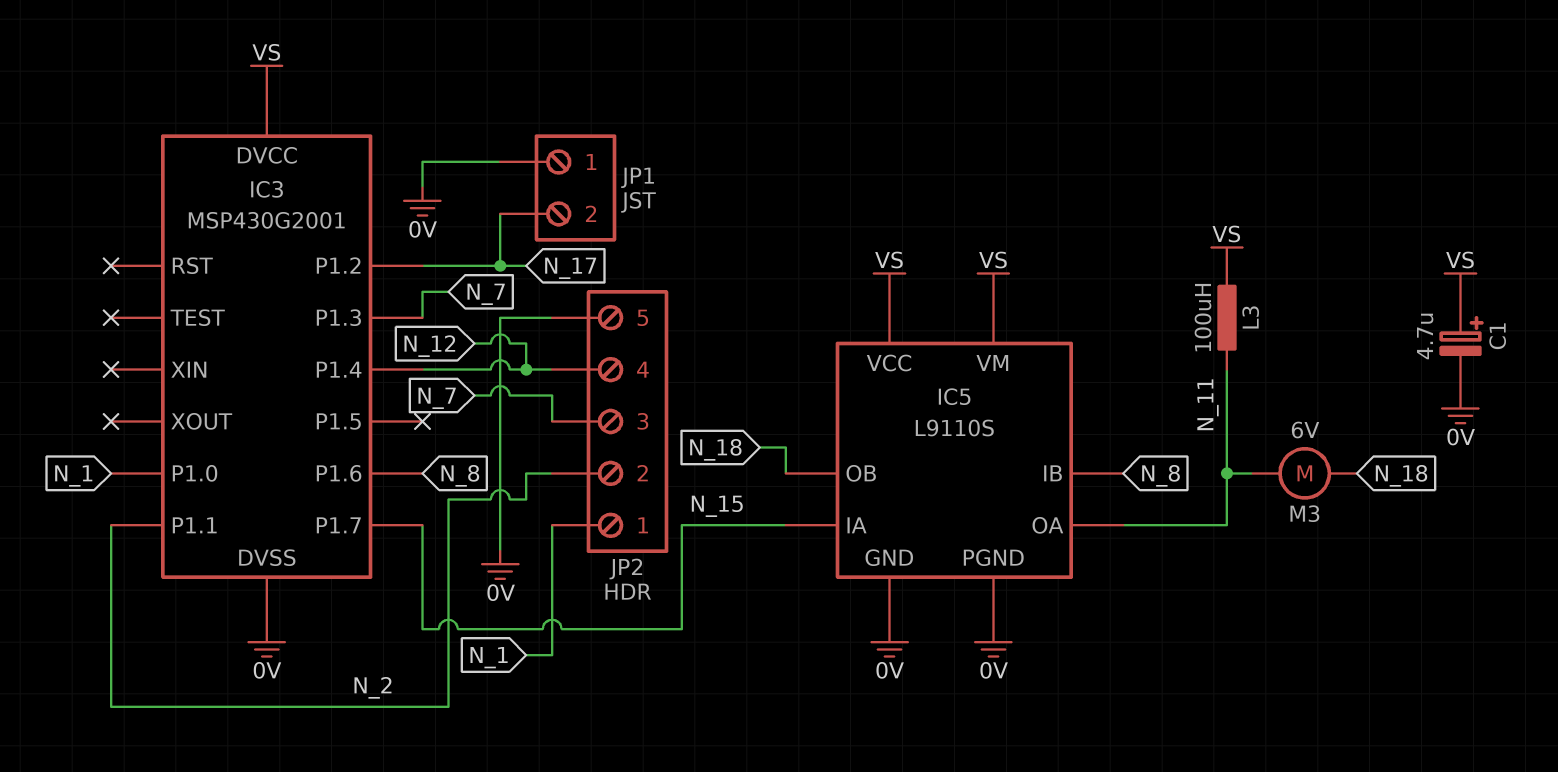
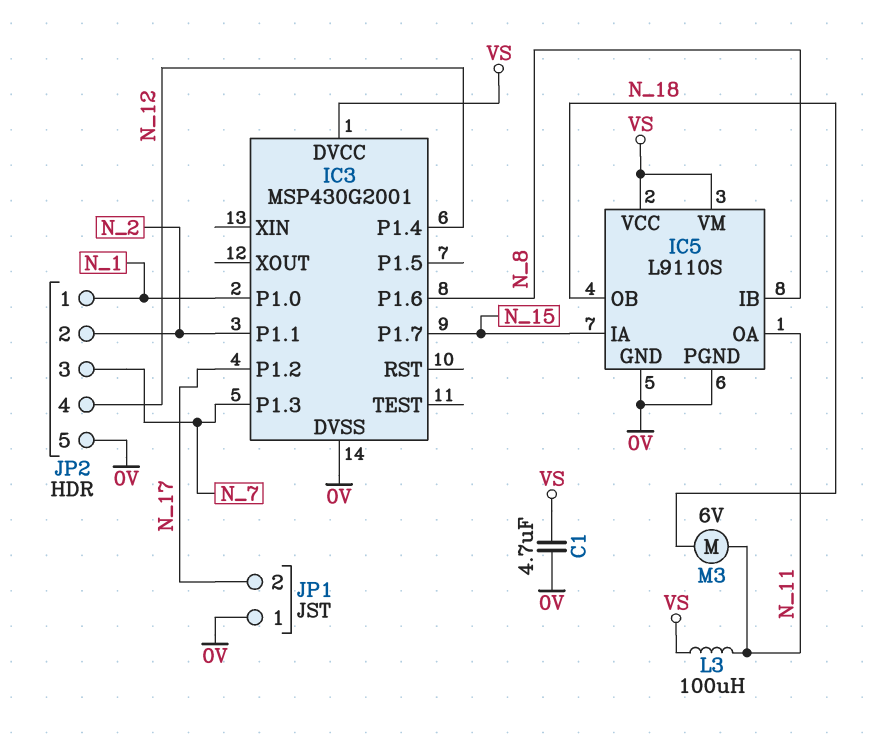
C1: 4.7uF (plus VS, minus 0V) -> 4.7uF (0V, VS)

